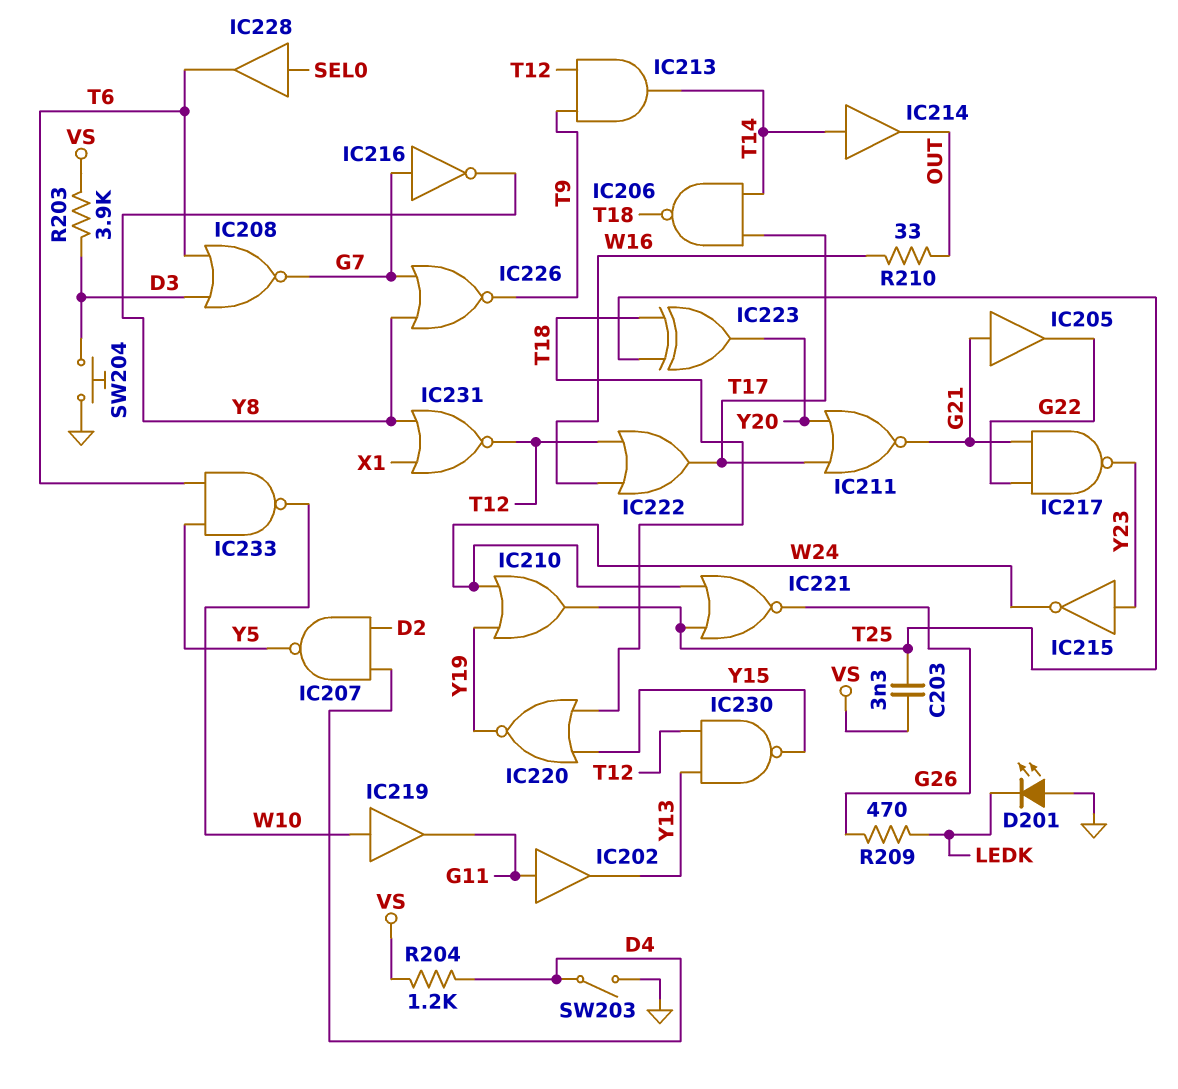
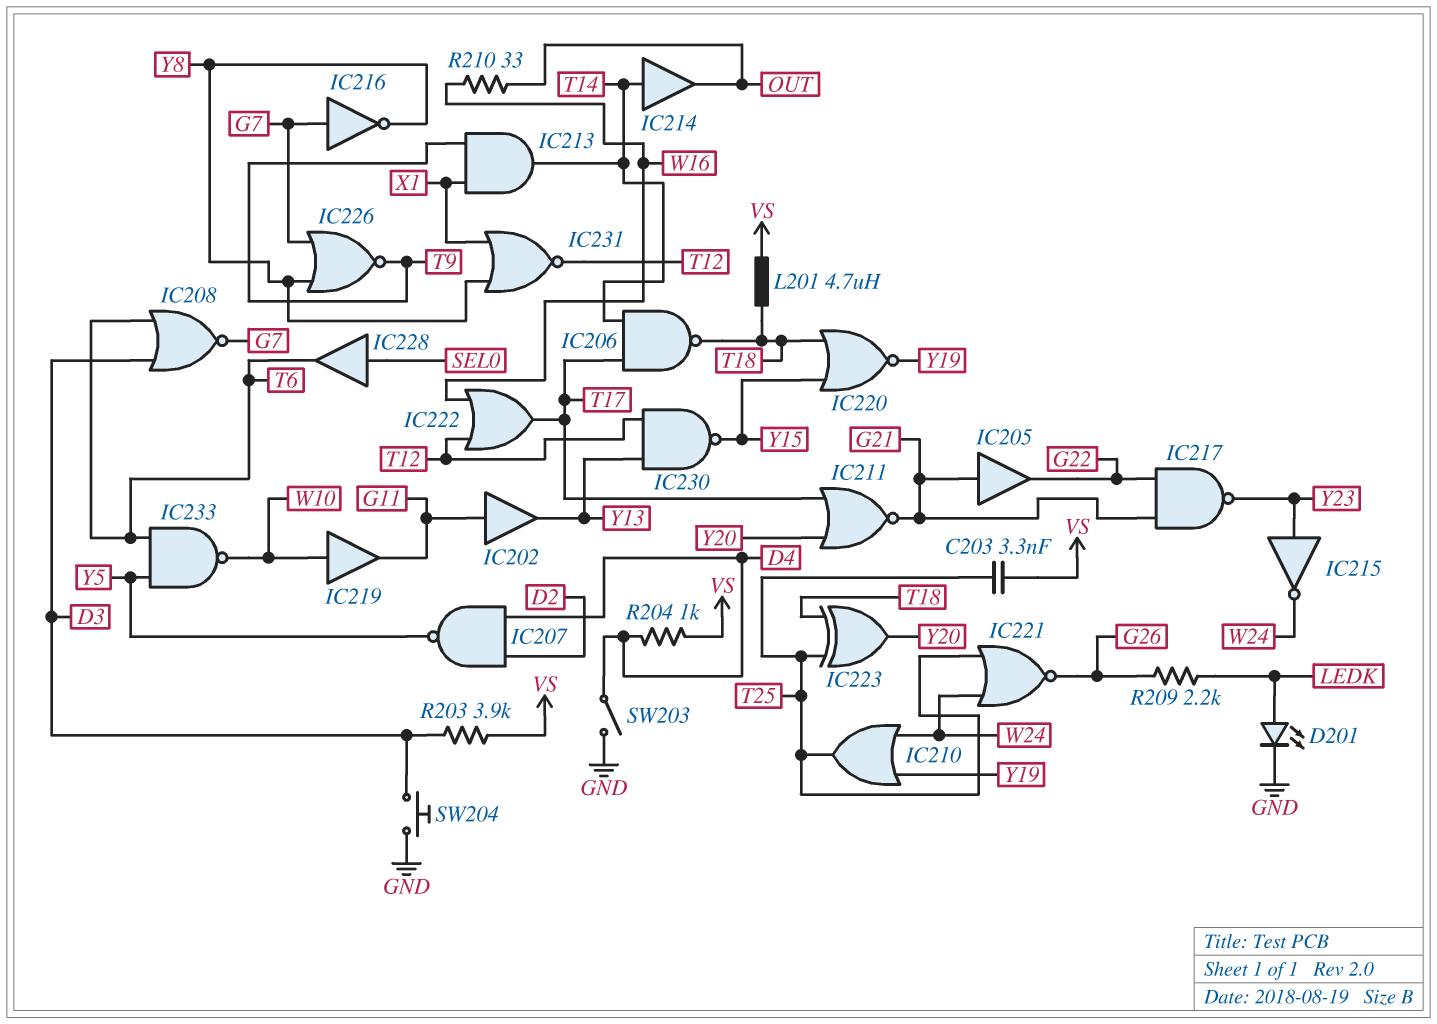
D201: LED (A GND, K LEDK) -> LED (A LEDK, K GND)
IC213: AND (in T9, in T12, out T14) -> AND (in T9, in X1, out T14)
L201: none -> 4.7uH (T18, VS)
R204: 1.2k (D4, VS) -> 1k (D4, VS)
R209: 470 (G26, LEDK) -> 2.2k (G26, LEDK)

